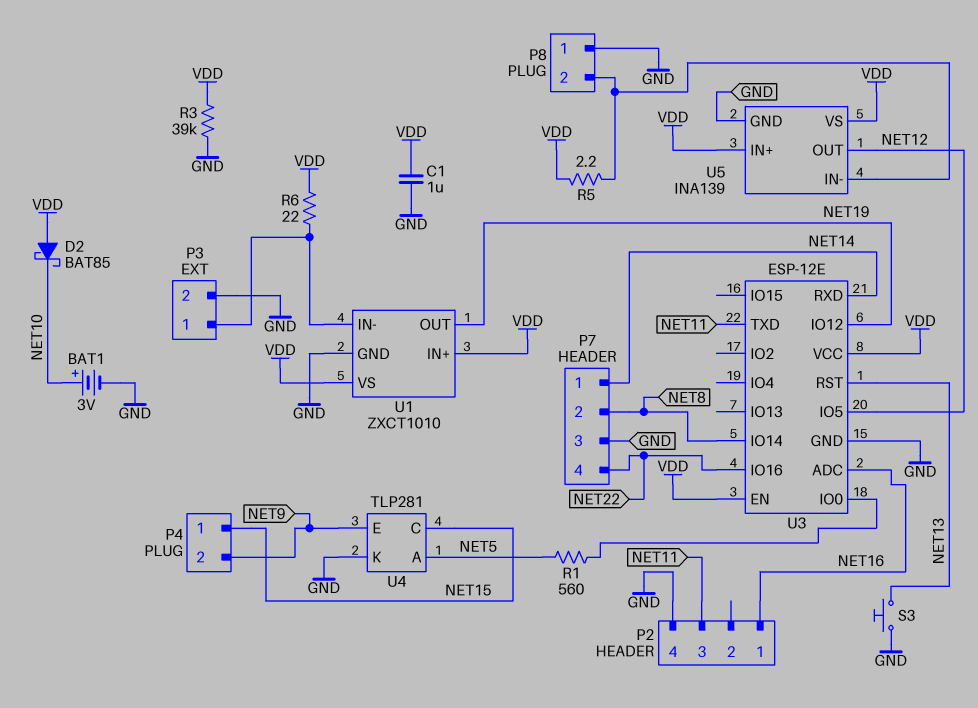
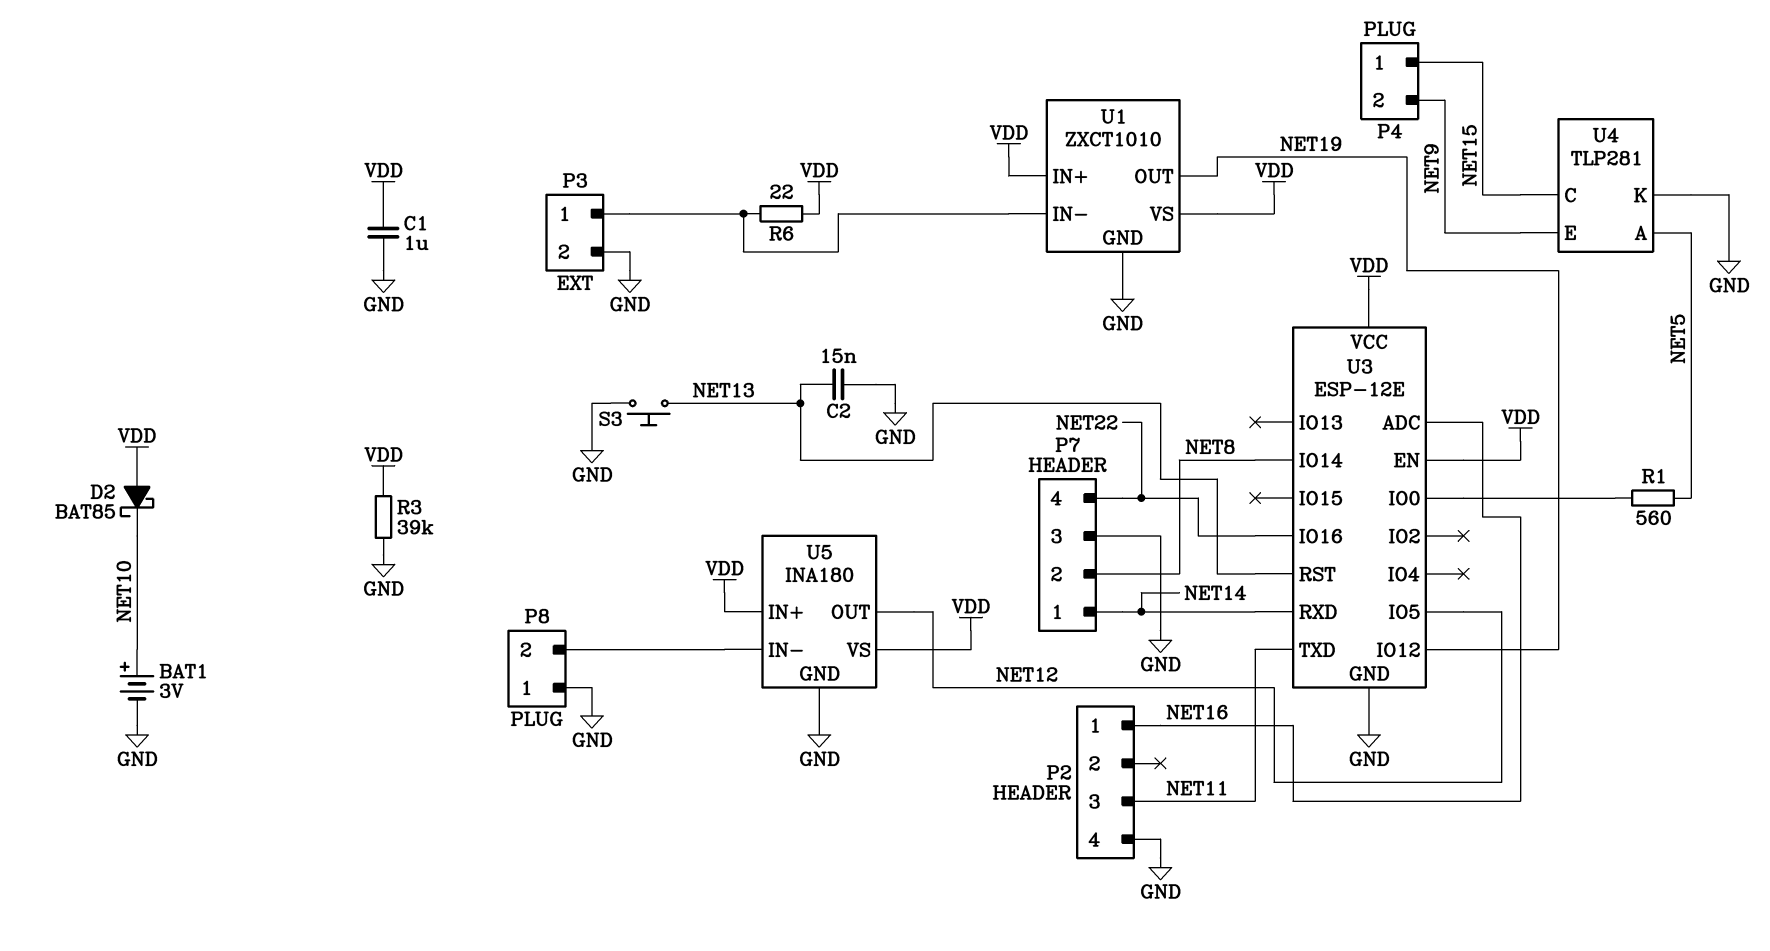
C2: none -> 15nF (GND, NET13)
R5: 2.2 (P8/2, VDD) -> none
U5: INA139 -> INA180

